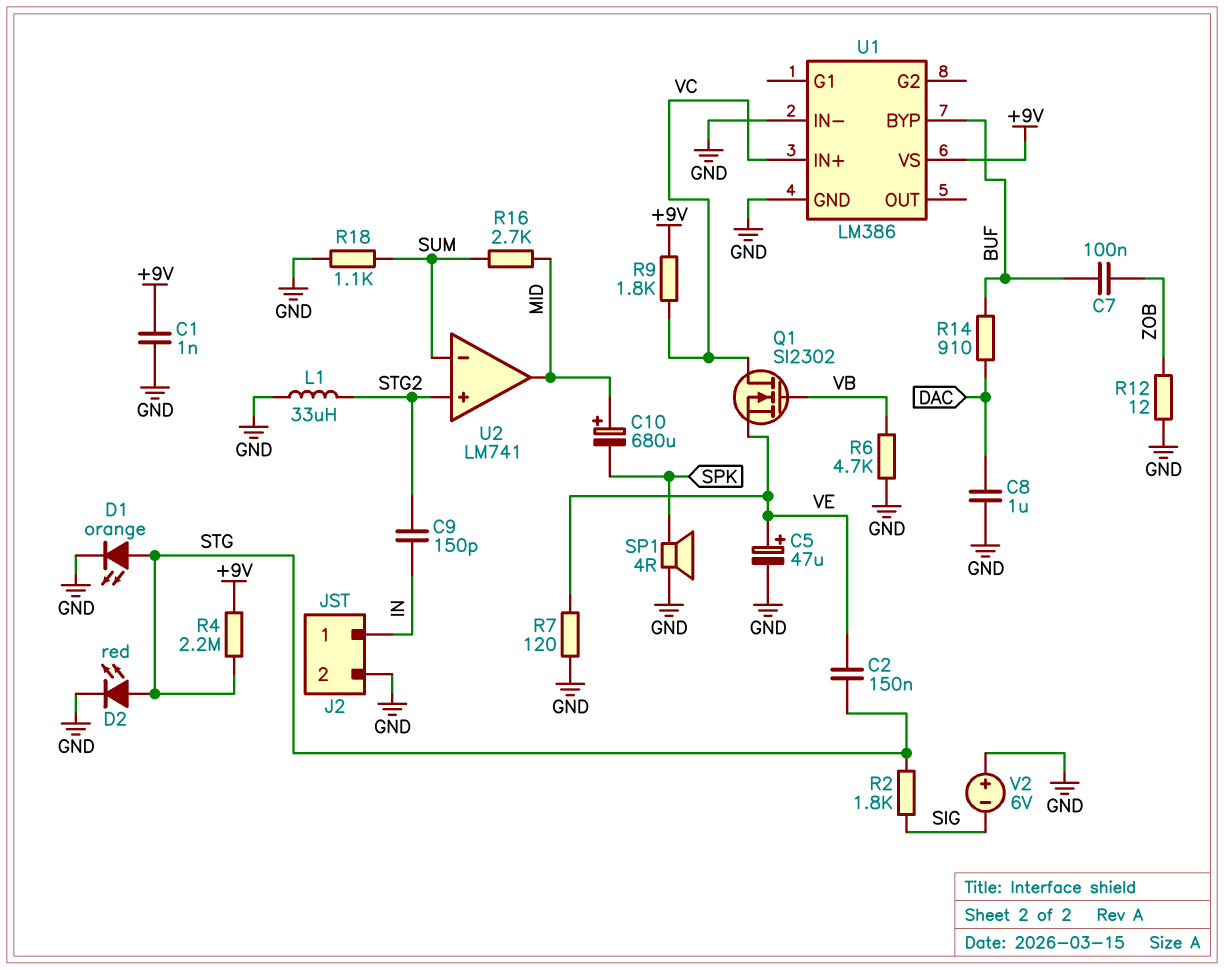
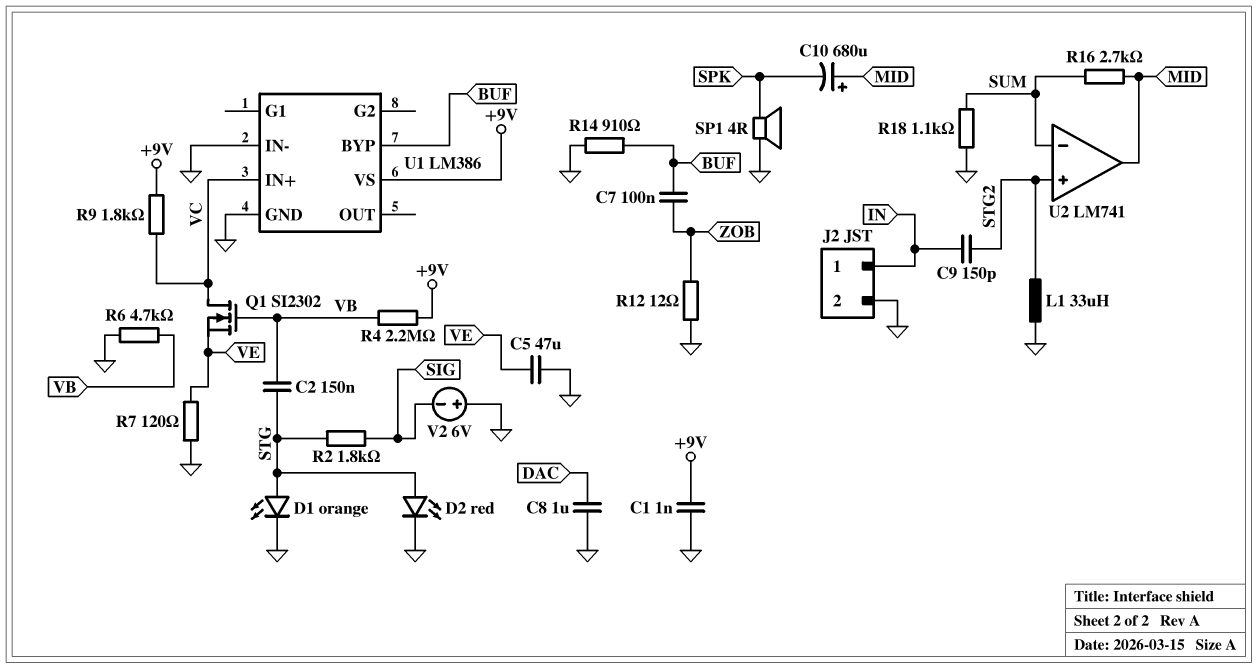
C2: 150nF (STG, VE) -> 150nF (STG, VB)
C5: 47uF (plus VE, minus GND) -> 47uF (GND, VE)
R4: 2.2M (+9V, STG) -> 2.2M (+9V, VB)
R14: 910 (BUF, DAC) -> 910 (BUF, GND)

